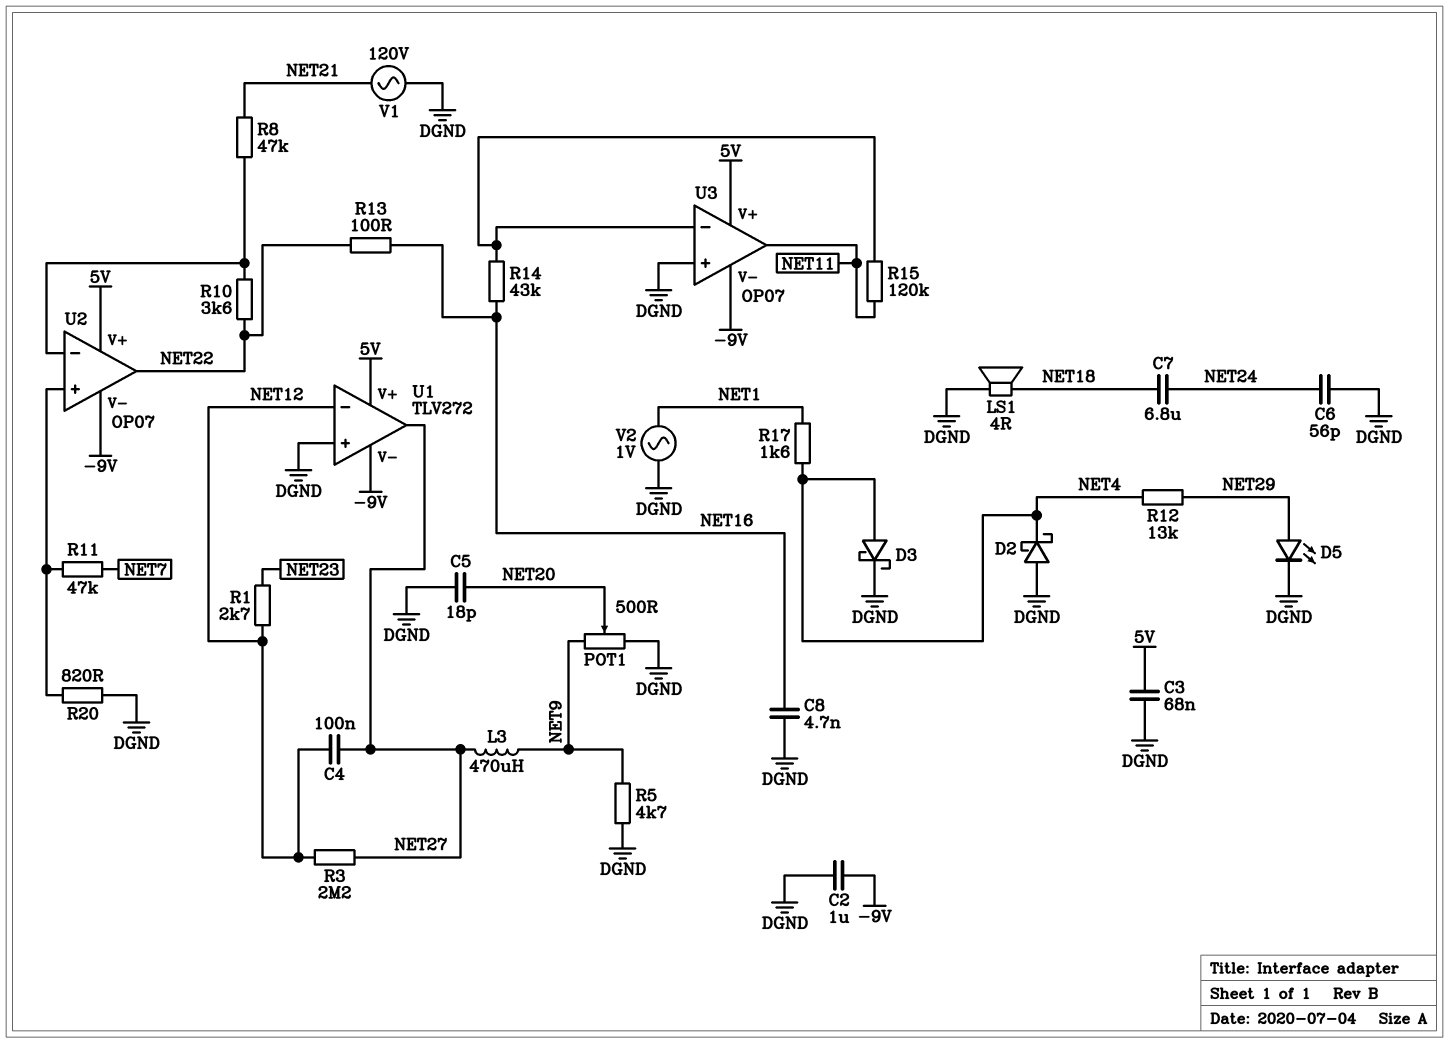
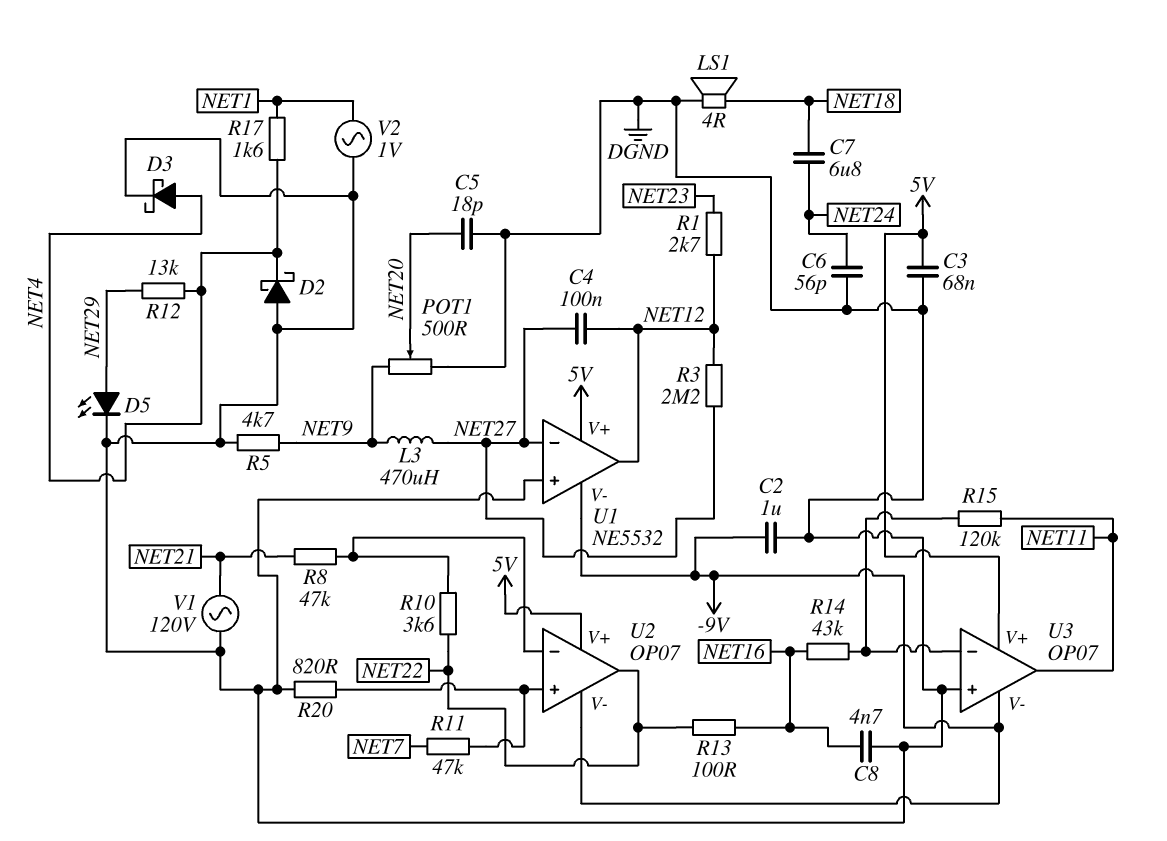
U1: TLV272 -> NE5532
U1 pin in-: NET12 -> NET27
U1 pin out: NET27 -> NET12

